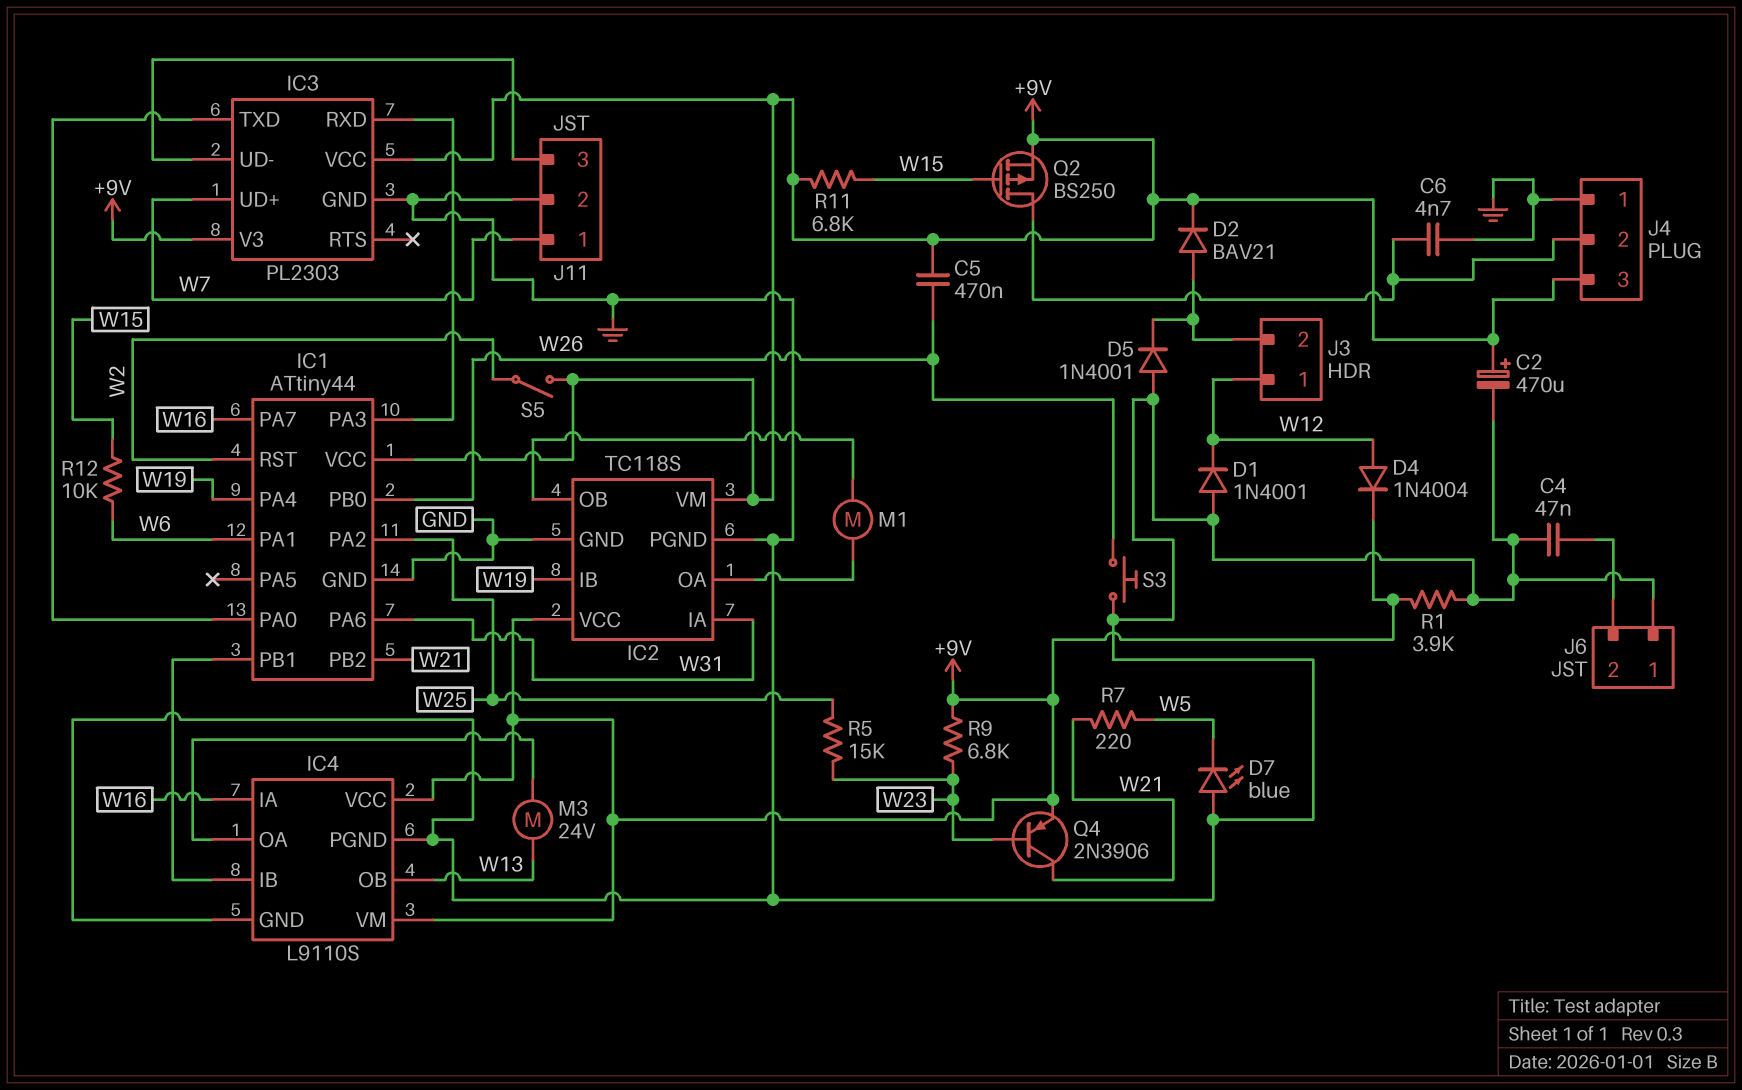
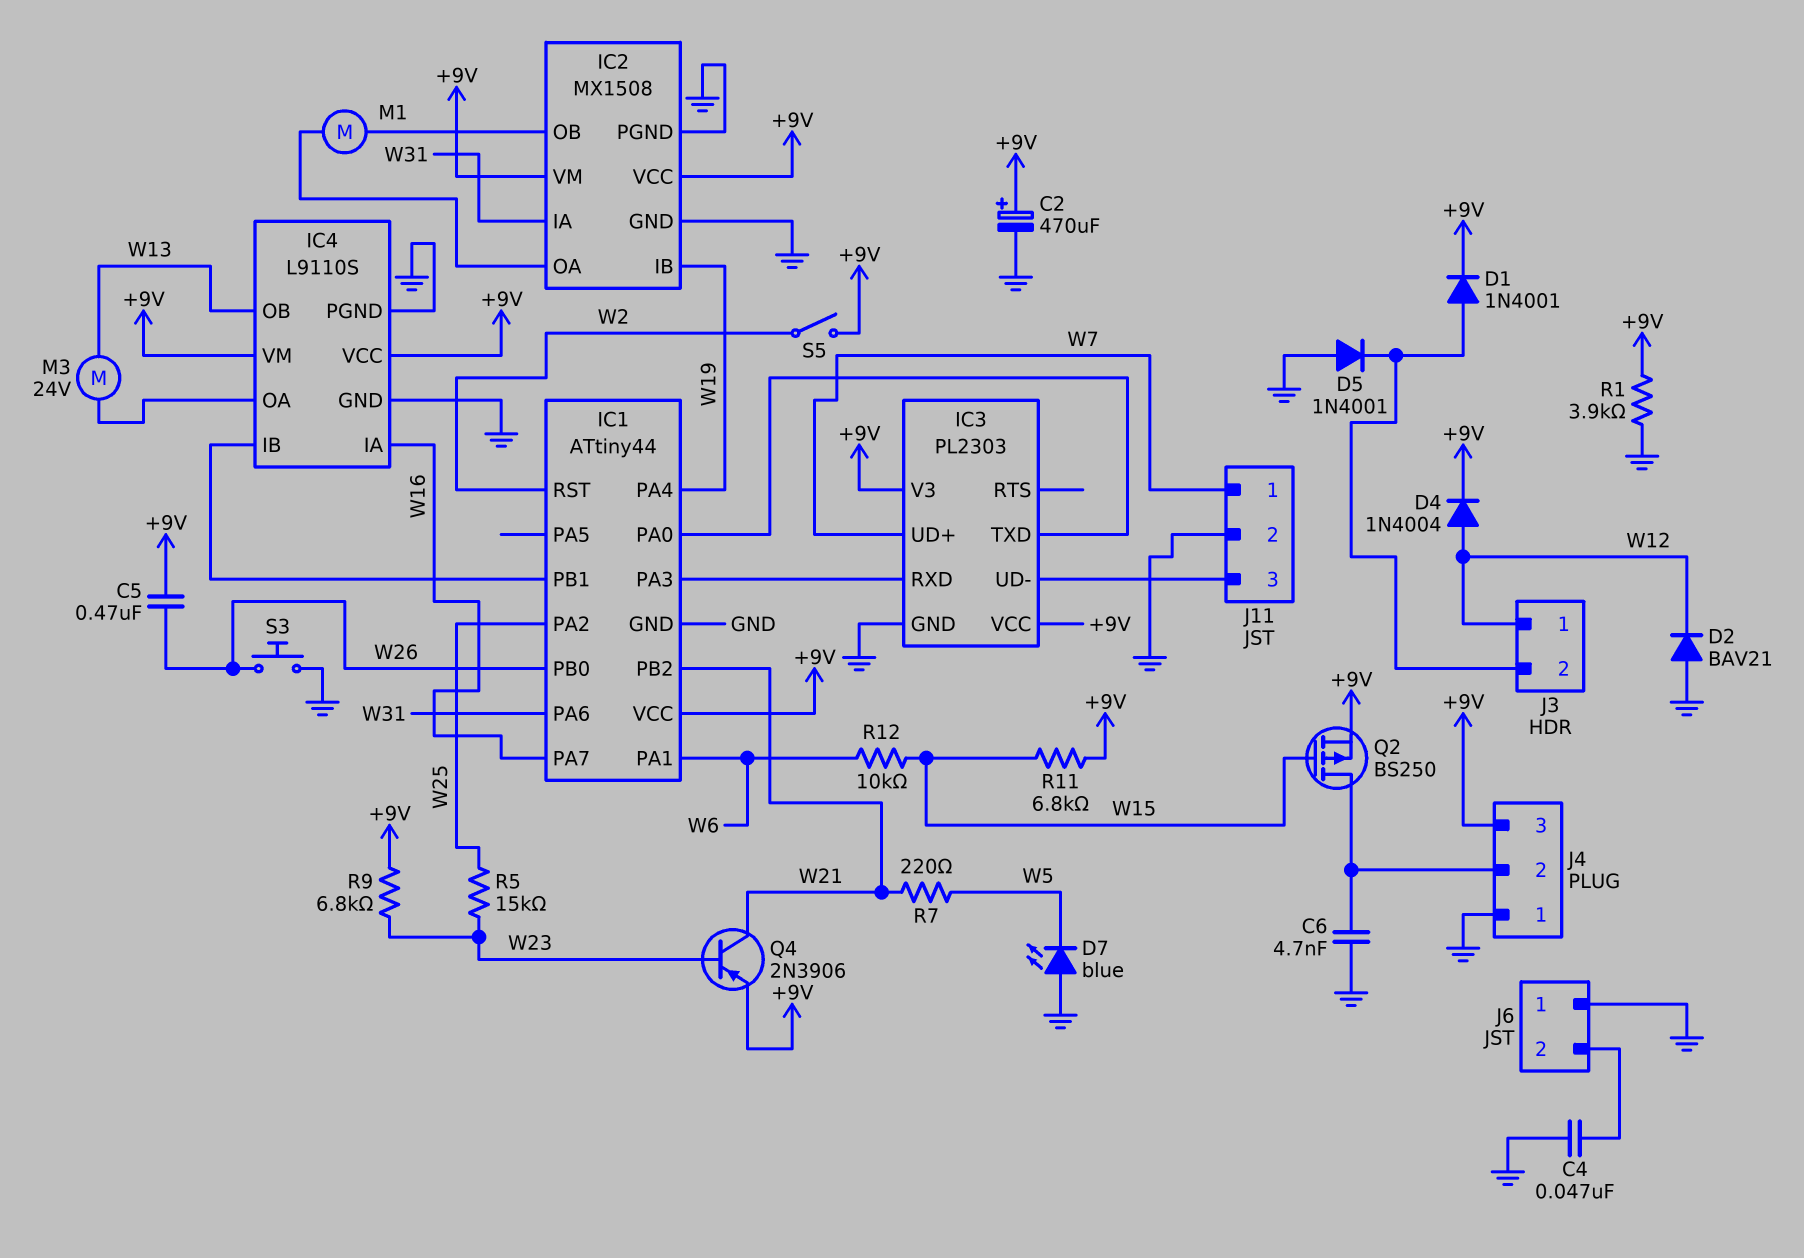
D1: diode 1N4001 (A GND, K W12) -> diode 1N4001 (A J3/2, K +9V)
D2: diode BAV21 (A J3/2, K +9V) -> diode BAV21 (A GND, K W12)
IC2: TC118S -> MX1508

